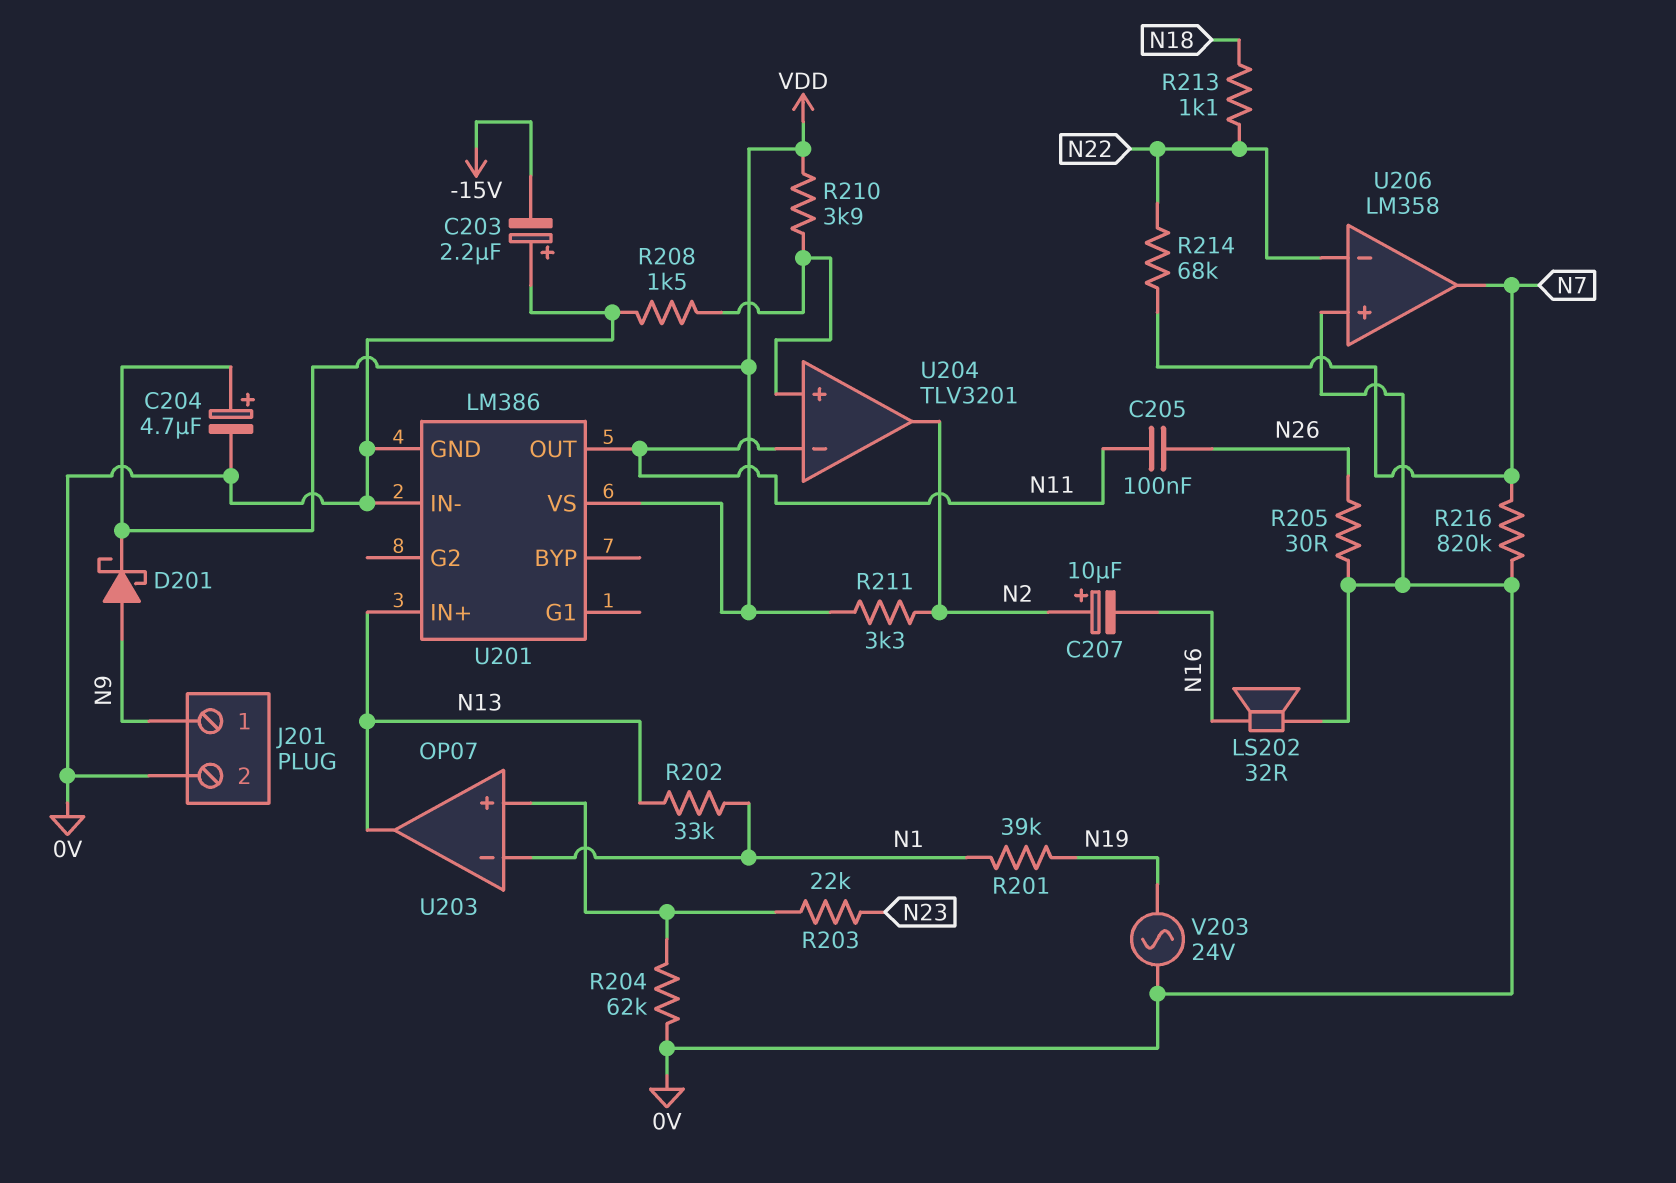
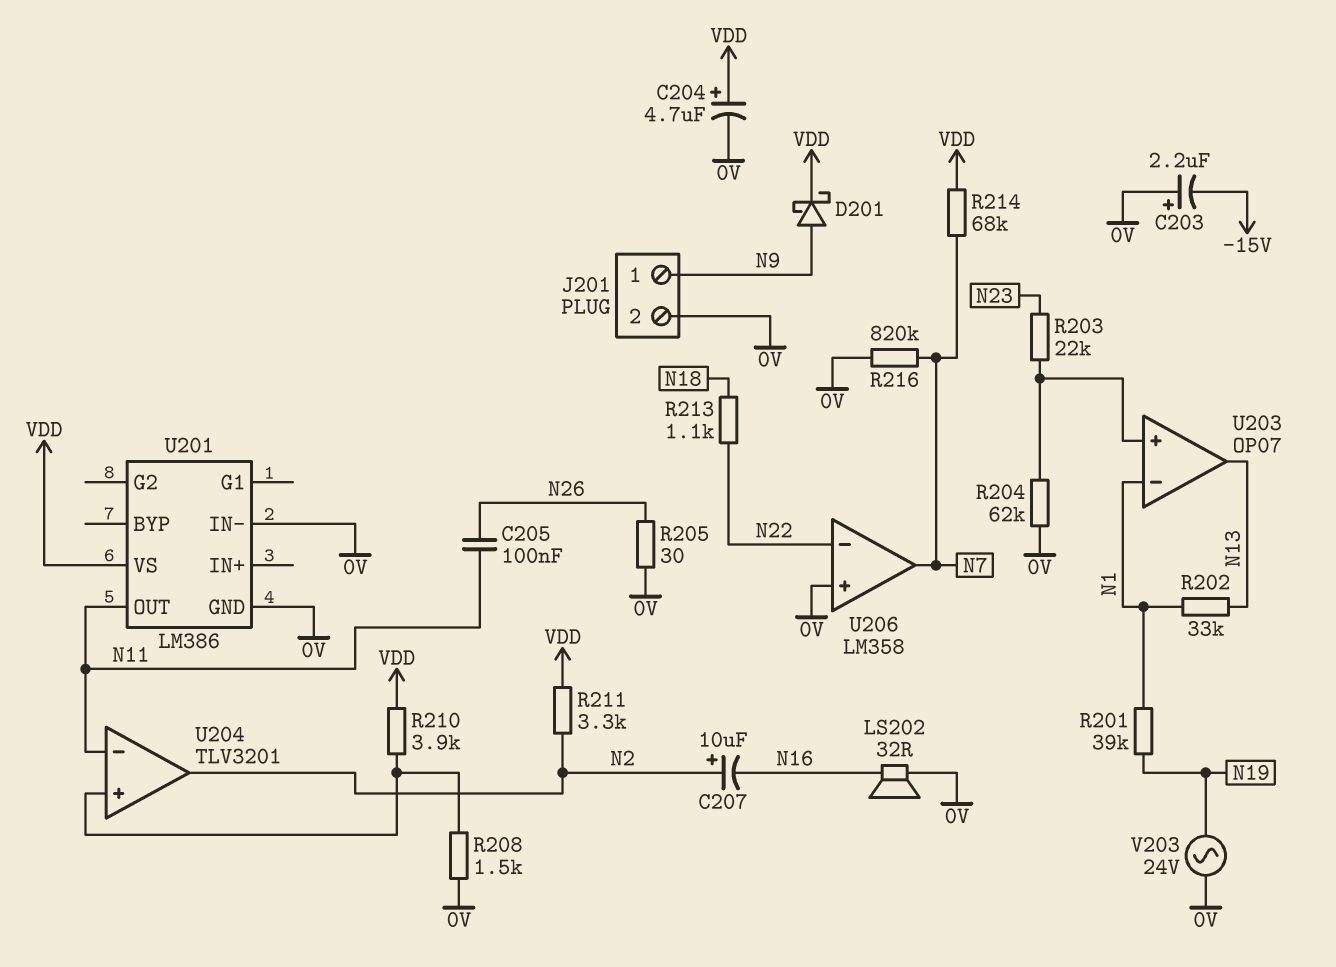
R214: 68k (N7, N22) -> 68k (N7, VDD)
U201 pin IN+: N13 -> none

